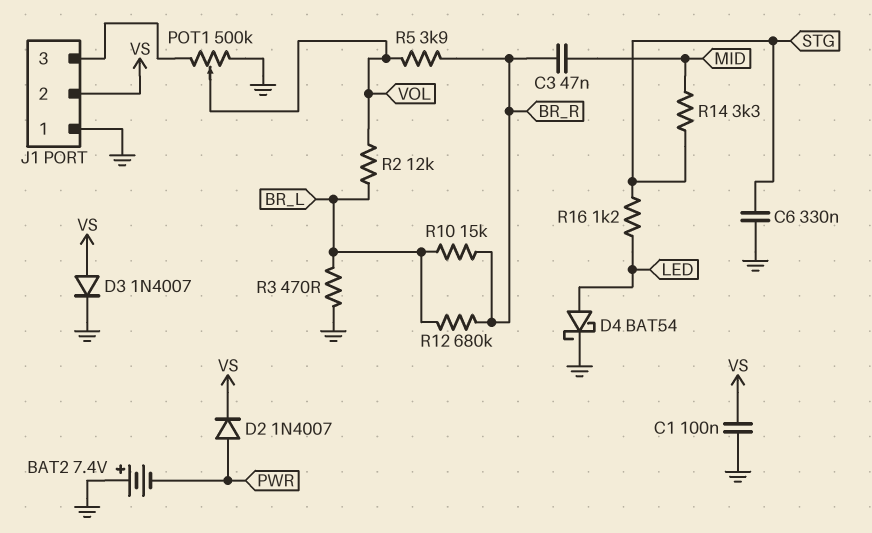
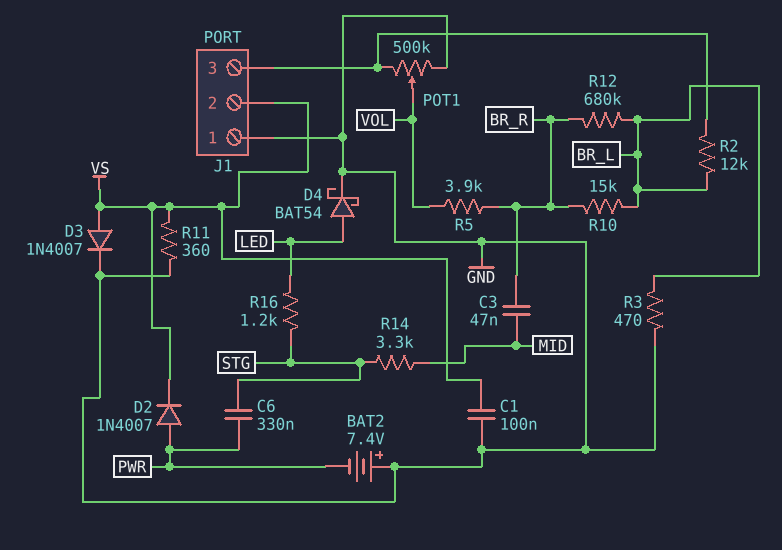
C6: 330nF (GND, STG) -> 330nF (PWR, STG)
R2: 12k (BR_L, VOL) -> 12k (BR_L, J1/3)
R11: none -> 360 (GND, VS)

